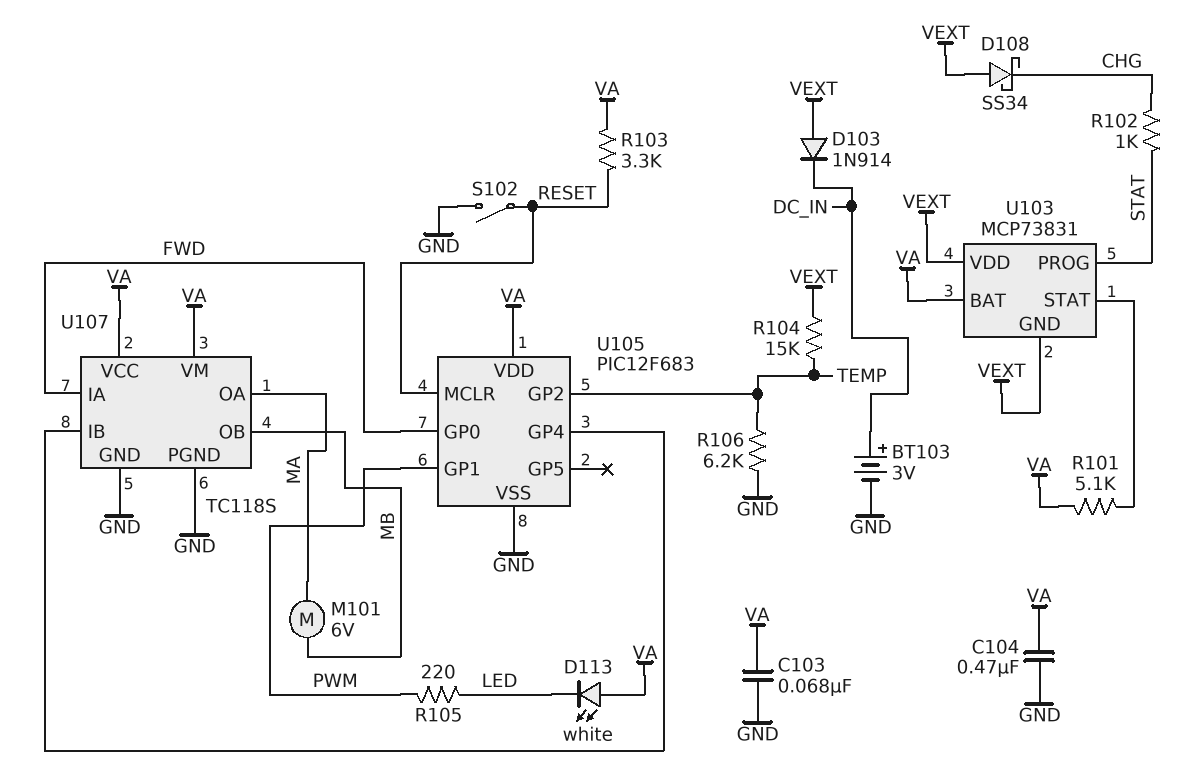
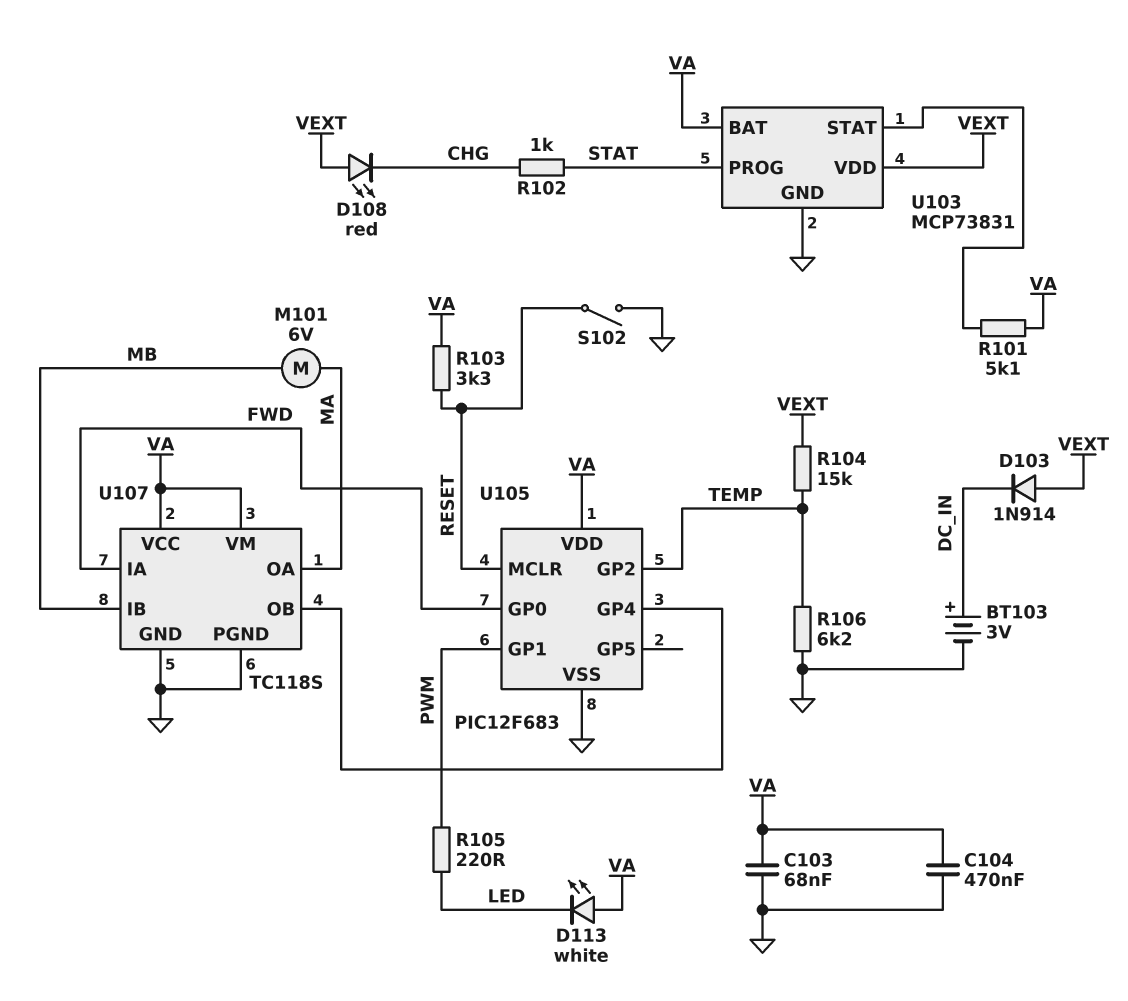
D108: schottky SS34 (A VEXT, K CHG) -> LED red (A VEXT, K CHG)
U103 pin GND: VEXT -> GND
U107 pin IB: U105/GP4 -> MB
U107 pin OB: MB -> U105/GP4

